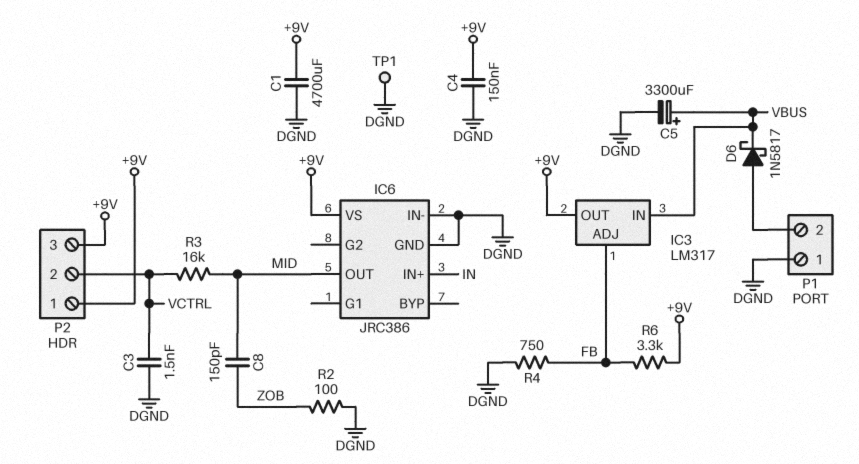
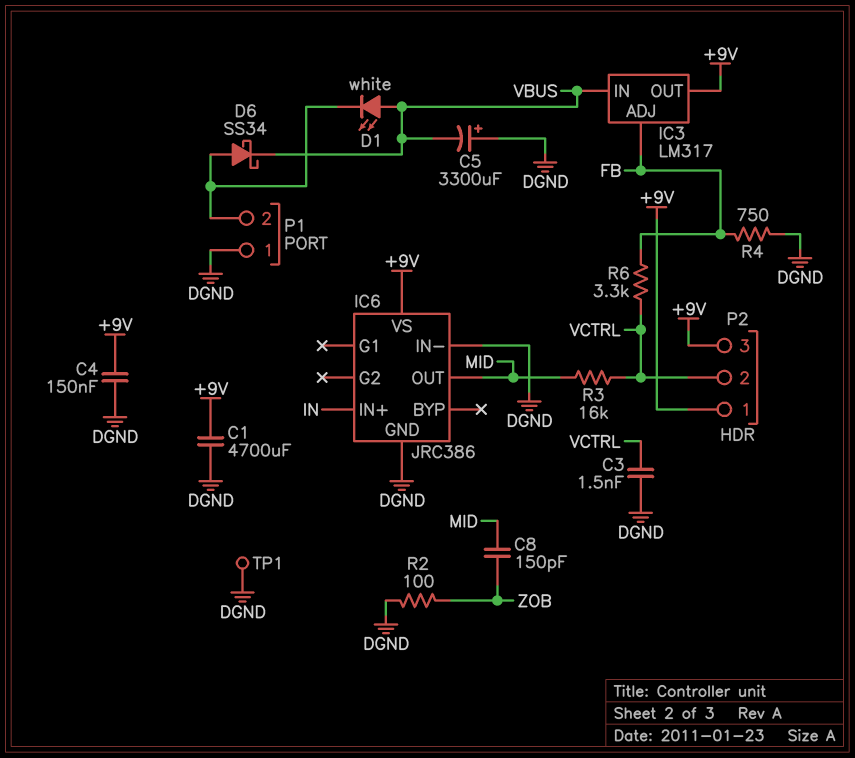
C5: 3300uF (plus VBUS, minus DGND) -> 3300uF (plus DGND, minus VBUS)
D1: none -> LED white (A VBUS, K P1/2)
D6: schottky 1N5817 (A P1/2, K VBUS) -> schottky SS34 (A P1/2, K VBUS)
R6: 3.3k (+9V, FB) -> 3.3k (FB, VCTRL)

